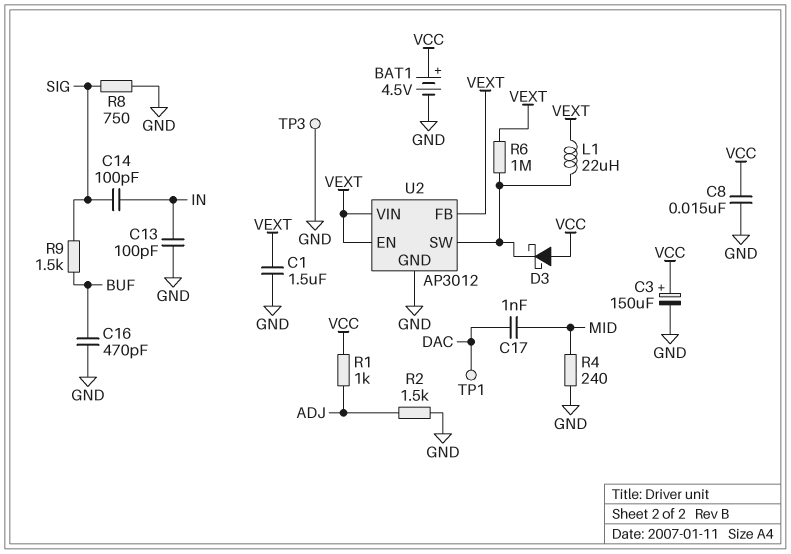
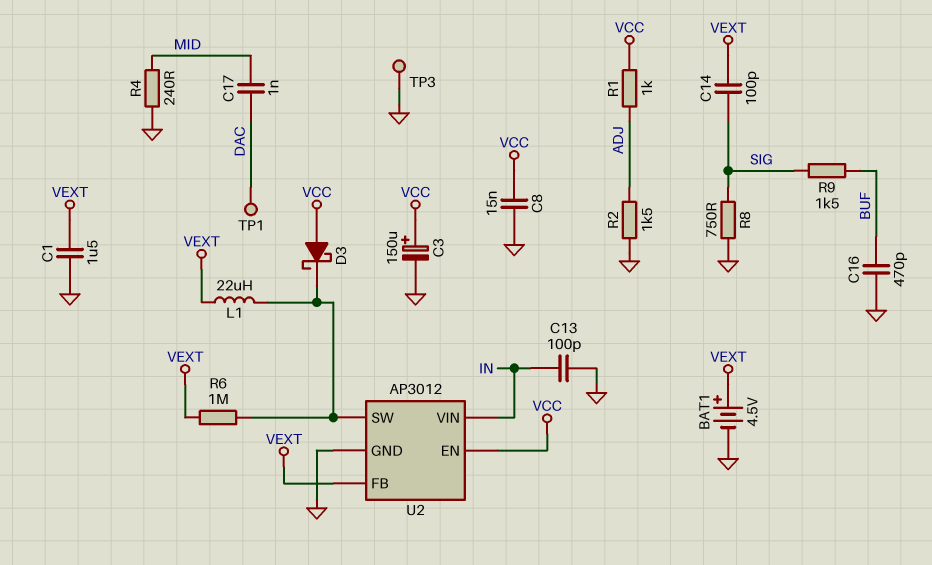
BAT1: 4.5V (plus VCC, minus GND) -> 4.5V (plus VEXT, minus GND)
C14: 100pF (IN, SIG) -> 100pF (SIG, VEXT)
U2 pin EN: VEXT -> VCC
U2 pin VIN: VEXT -> IN

